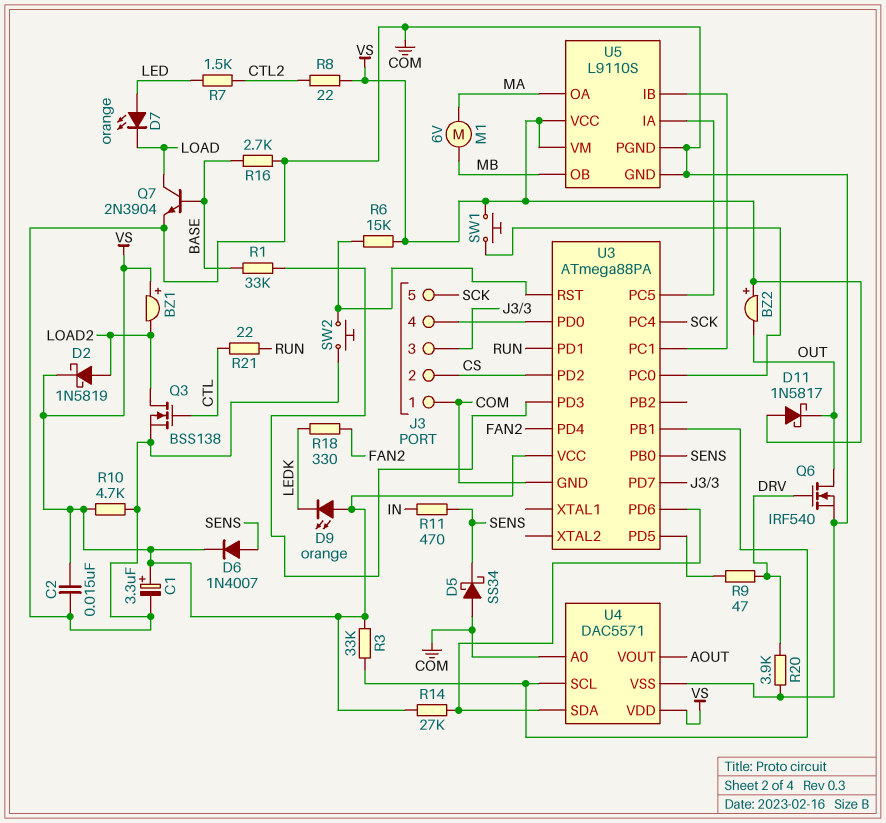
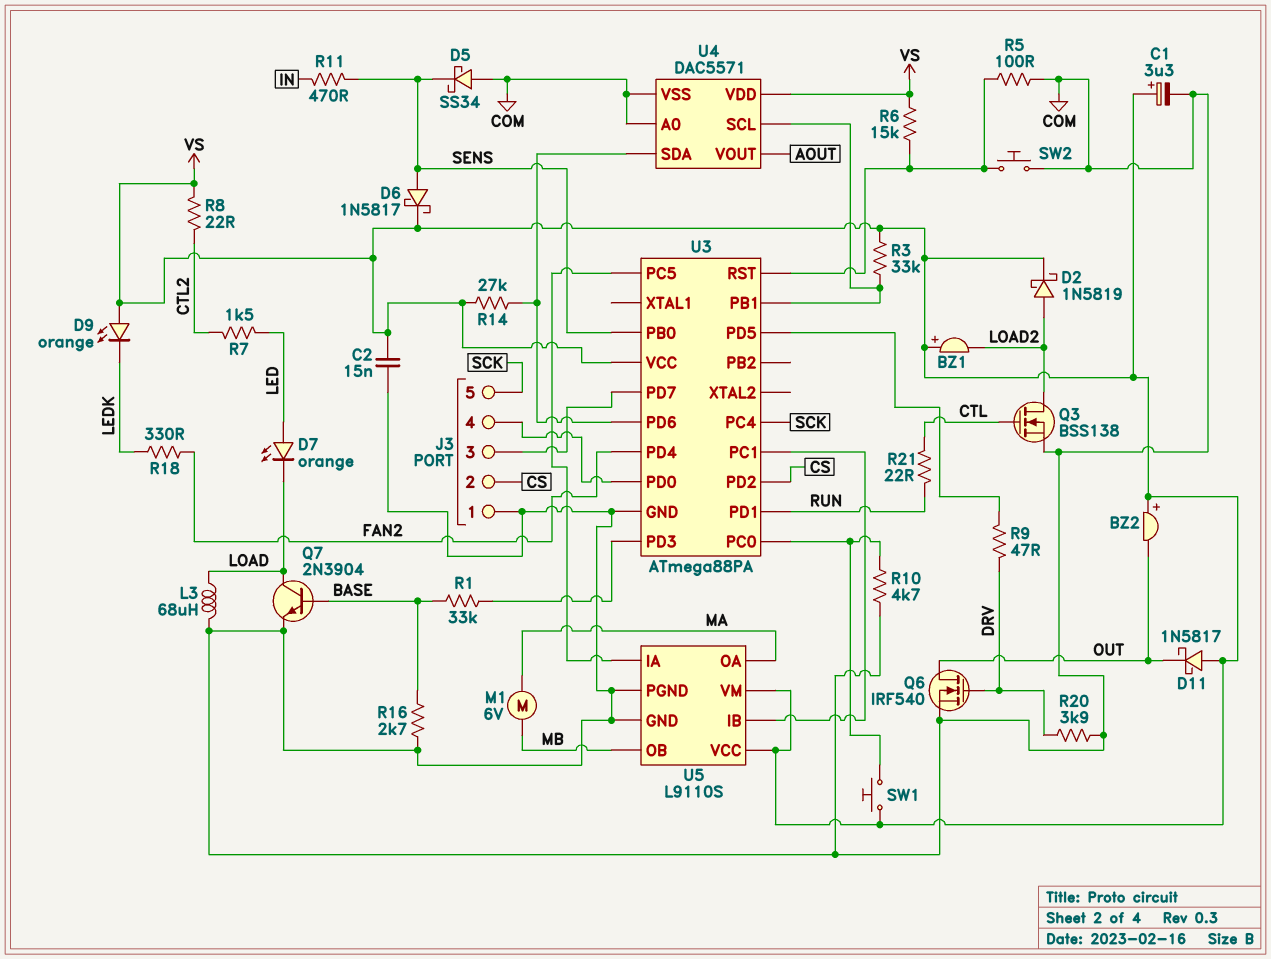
D6: diode 1N4007 (A SENS, K VS) -> schottky 1N5817 (A SENS, K VS)
L3: none -> 68uH (COM, LOAD)
R5: none -> 100 (COM, U3/RST)
R10: 4.7k (COM, VS) -> 4.7k (COM, U3/PC0)

